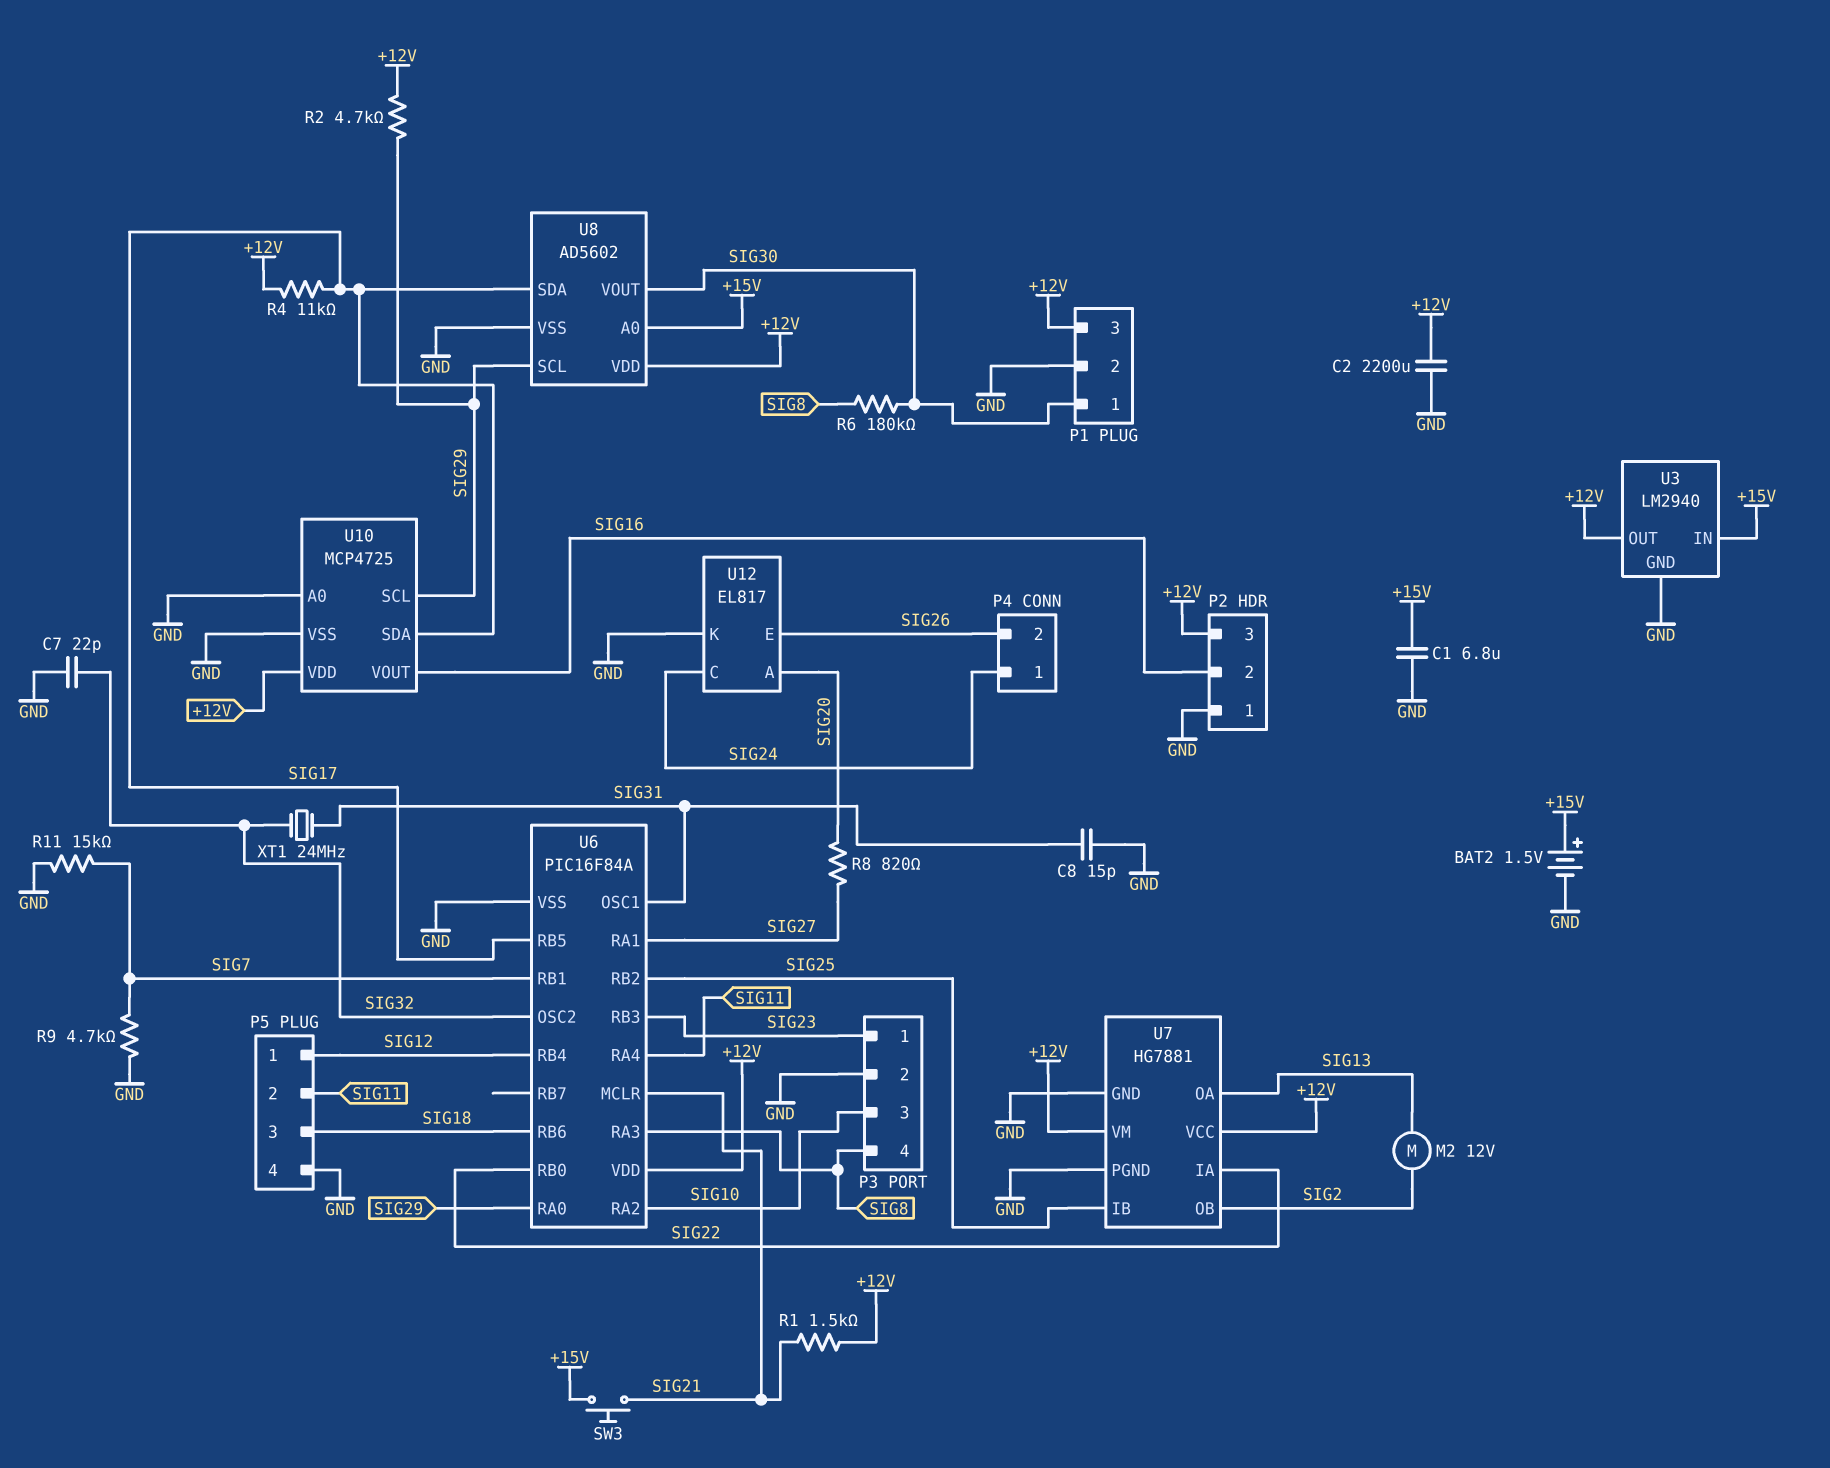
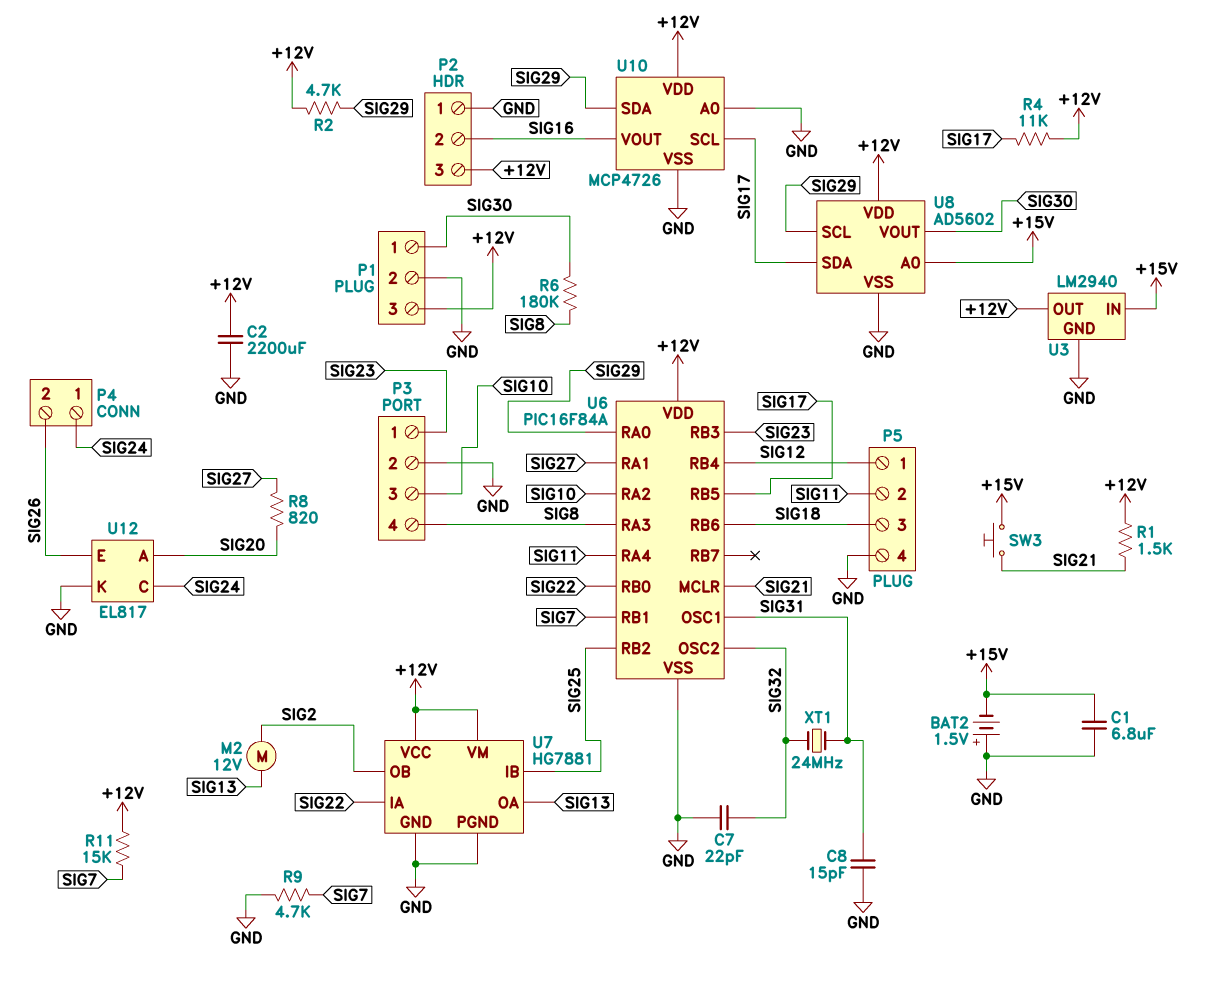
BAT2: 1.5V (plus +15V, minus GND) -> 1.5V (plus GND, minus +15V)
R11: 15k (GND, SIG7) -> 15k (+12V, SIG7)
U10: MCP4725 -> MCP4726
U10 pin SCL: SIG29 -> SIG17
U10 pin SDA: SIG17 -> SIG29

